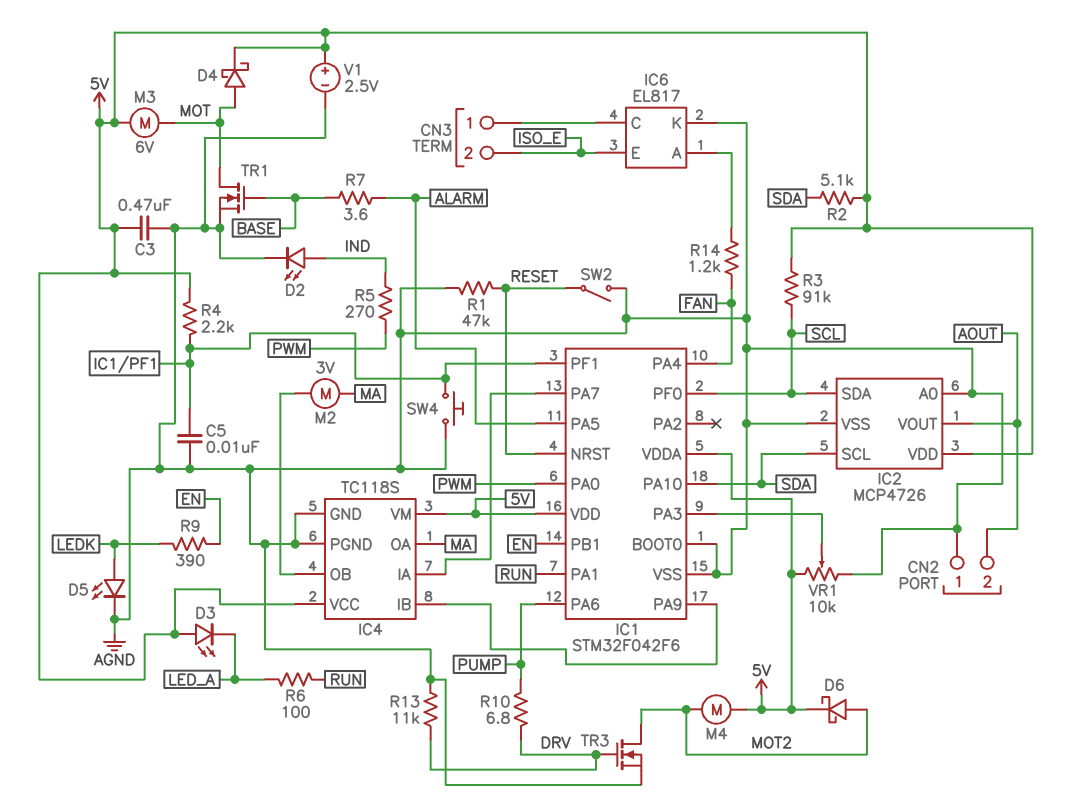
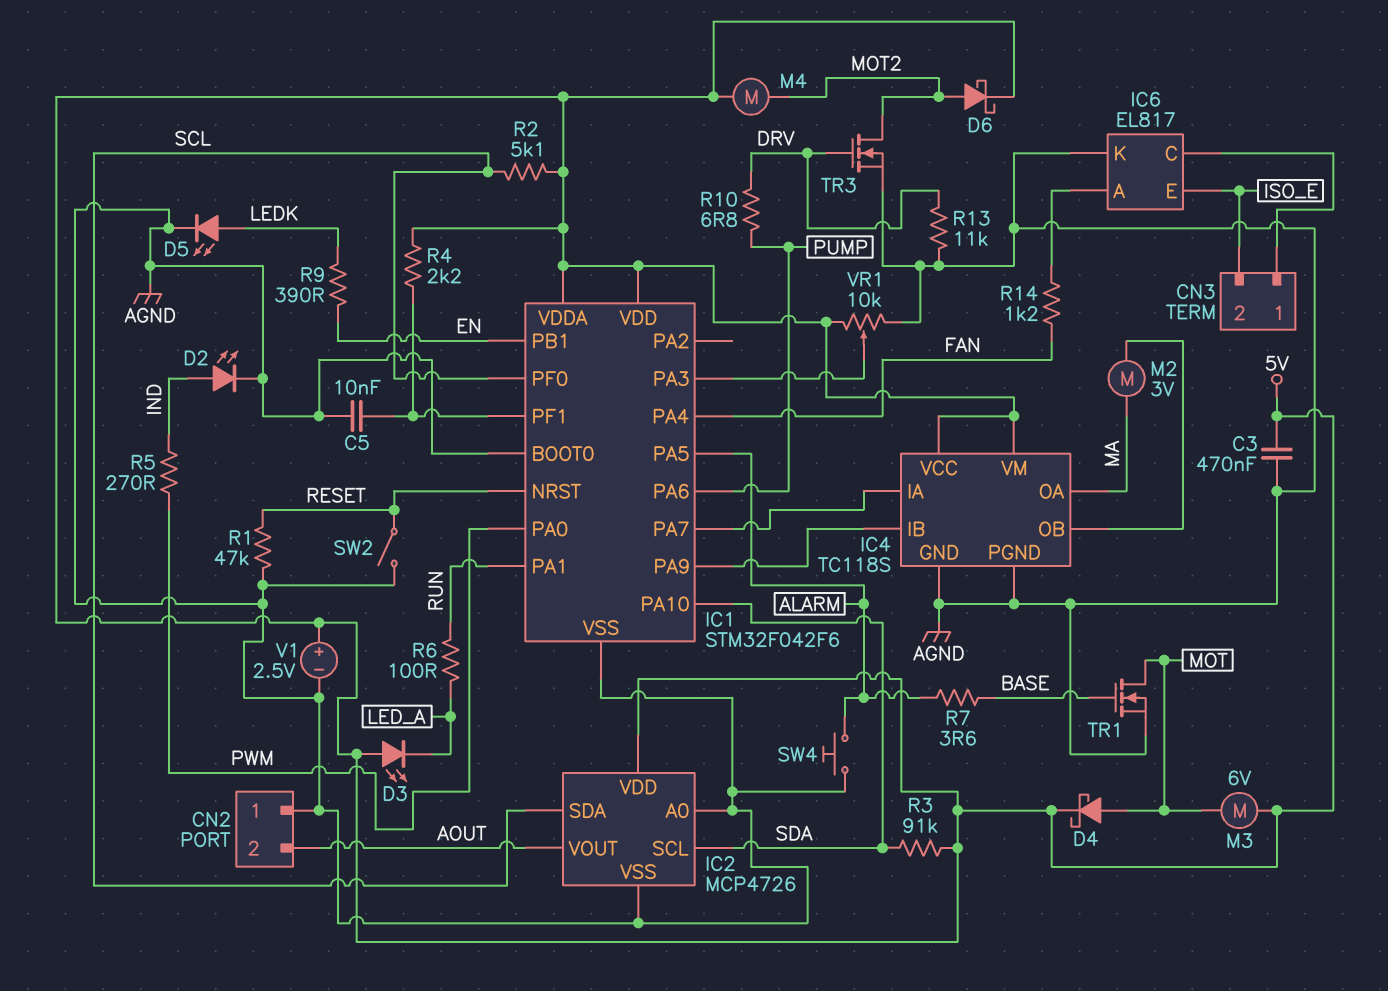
R2: 5.1k (5V, SDA) -> 5.1k (5V, SCL)
R3: 91k (5V, SCL) -> 91k (5V, SDA)
SW4: button (AGND, IC1/PF1) -> button (AGND, ALARM)

